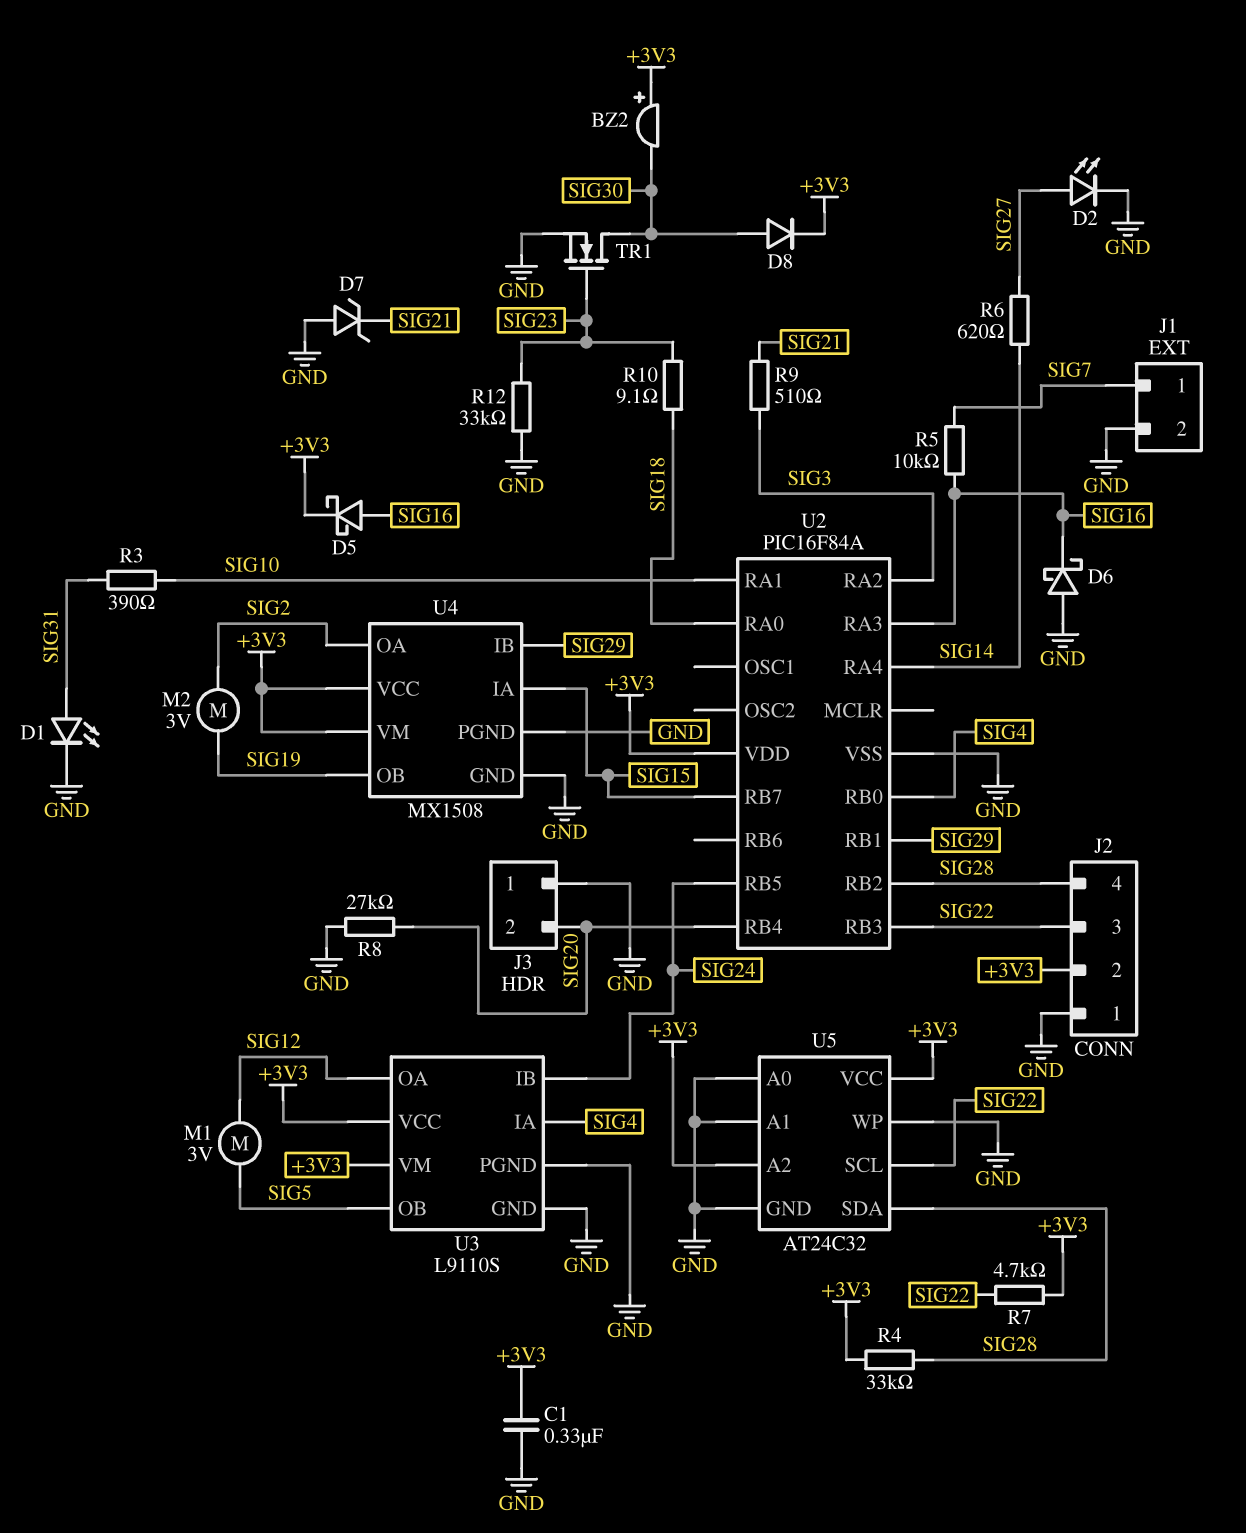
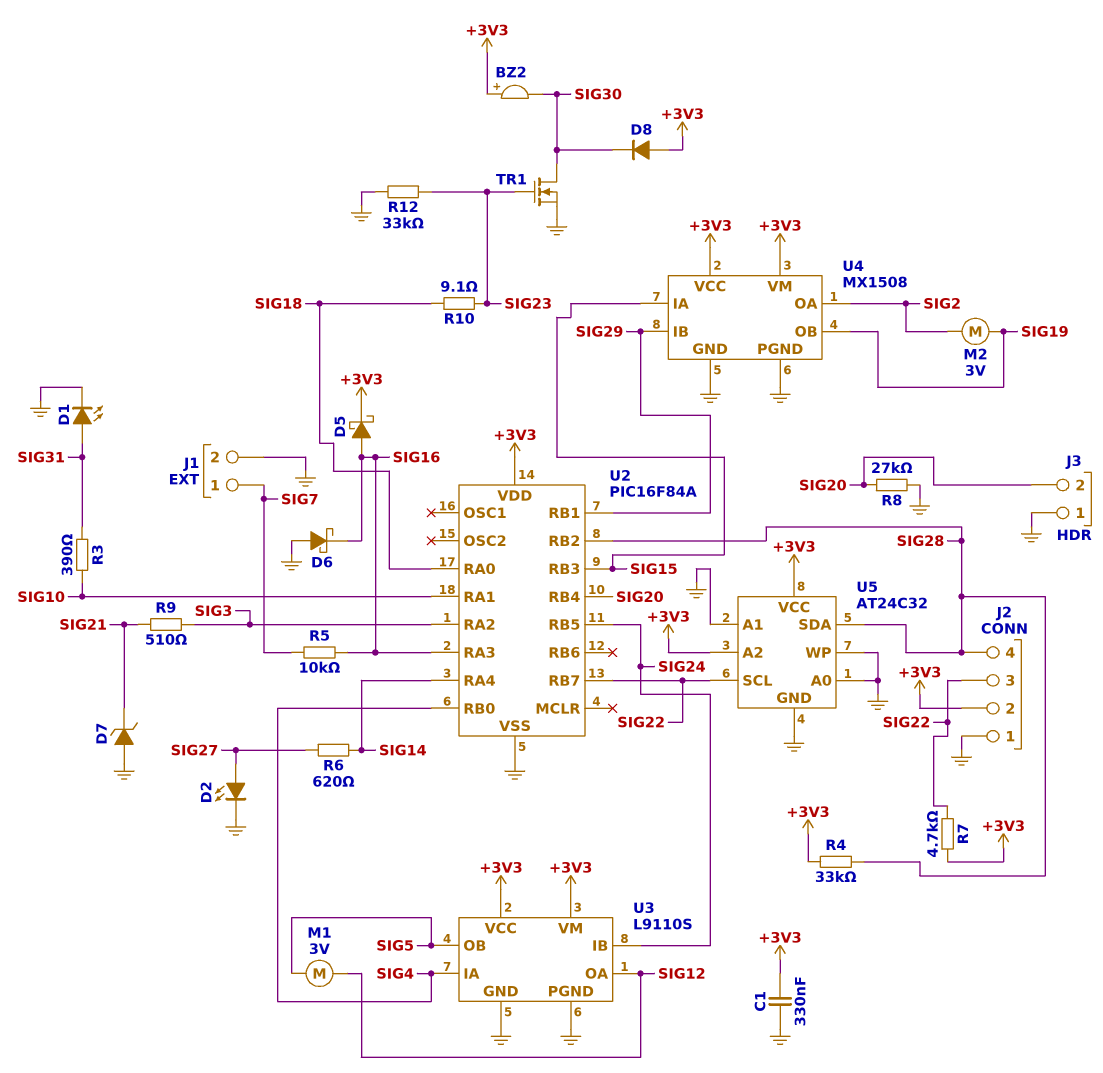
D8: diode (A SIG30, K +3V3) -> diode (A +3V3, K SIG30)
U2 pin RB3: SIG22 -> SIG15
U2 pin RB7: SIG15 -> SIG22

